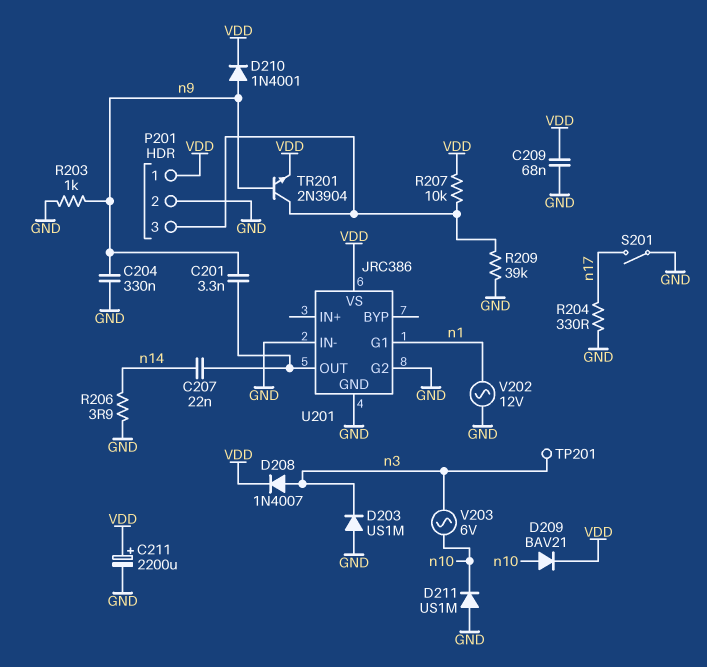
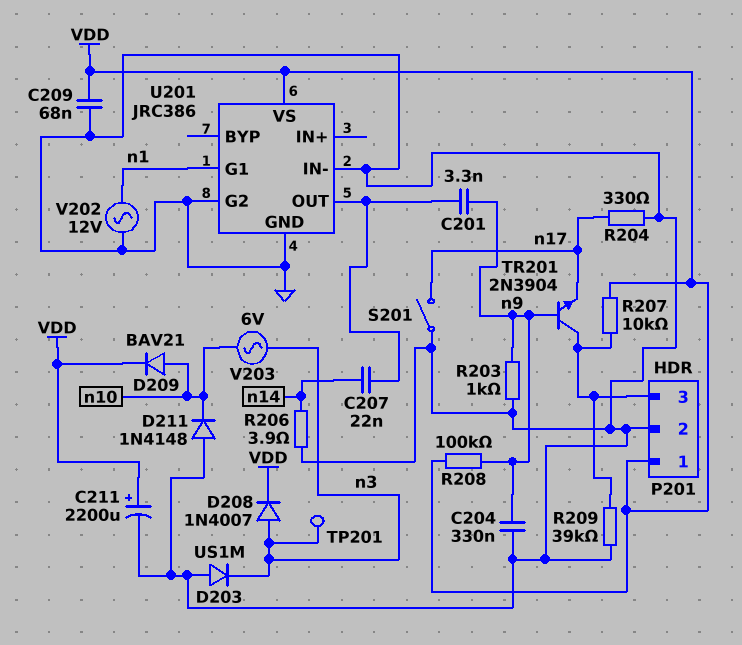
D210: diode 1N4001 (A n9, K VDD) -> none
D211: diode US1M (A GND, K n10) -> diode 1N4148 (A GND, K n10)
R208: none -> 100k (VDD, n9)
TR201: NPN 2N3904 (B n9, C P201/3, E VDD) -> NPN 2N3904 (B n9, C P201/3, E n17)

